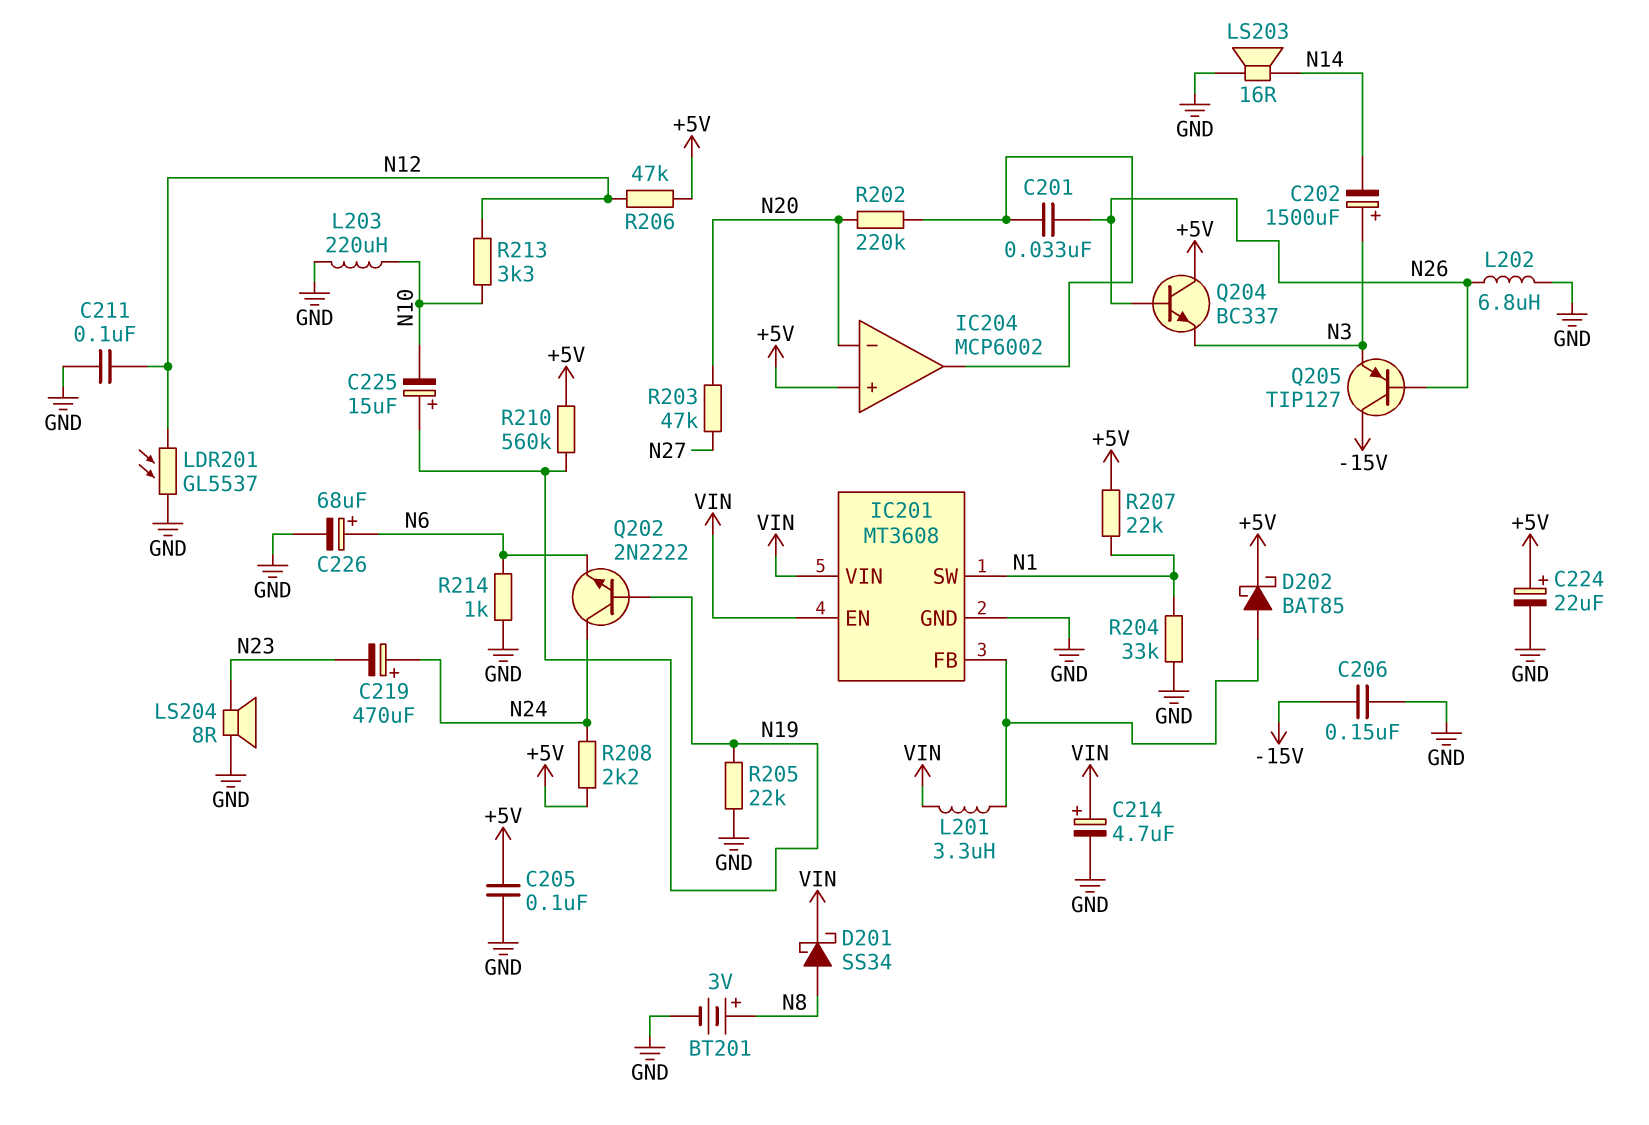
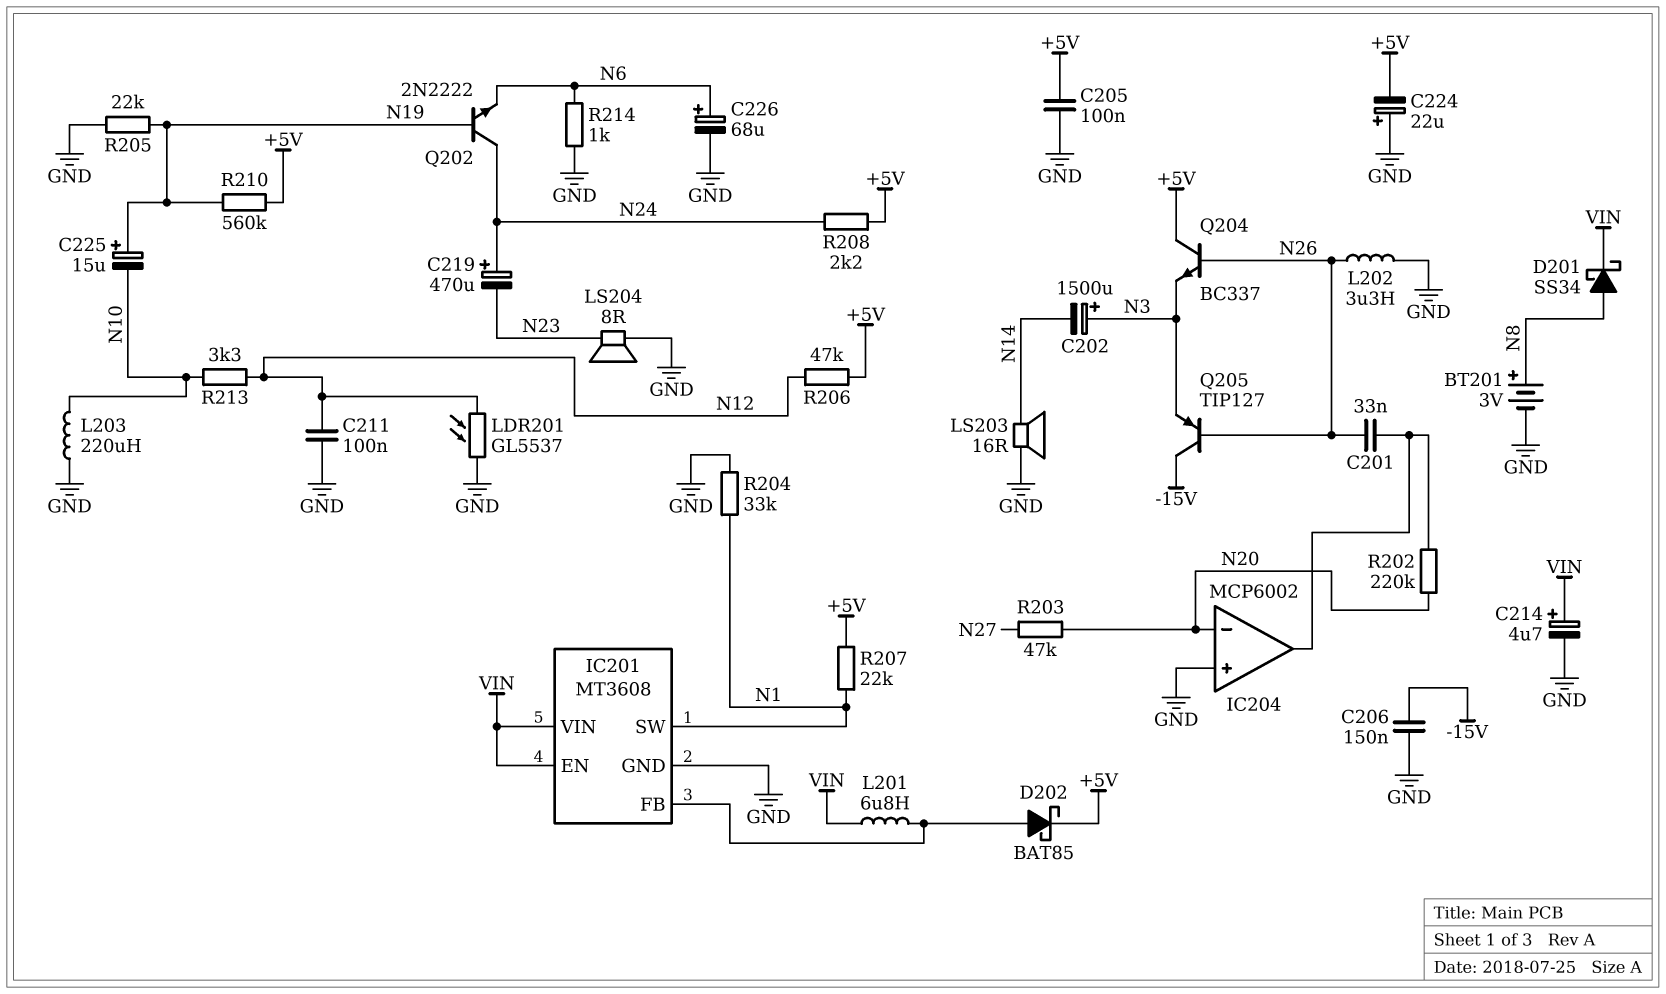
C224: 22uF (plus +5V, minus GND) -> 22uF (plus GND, minus +5V)
IC204 pin in+: +5V -> GND
L201: 3.3uH (IC201/FB, VIN) -> 6.8uH (IC201/FB, VIN)
L202: 6.8uH (GND, N26) -> 3.3uH (GND, N26)

